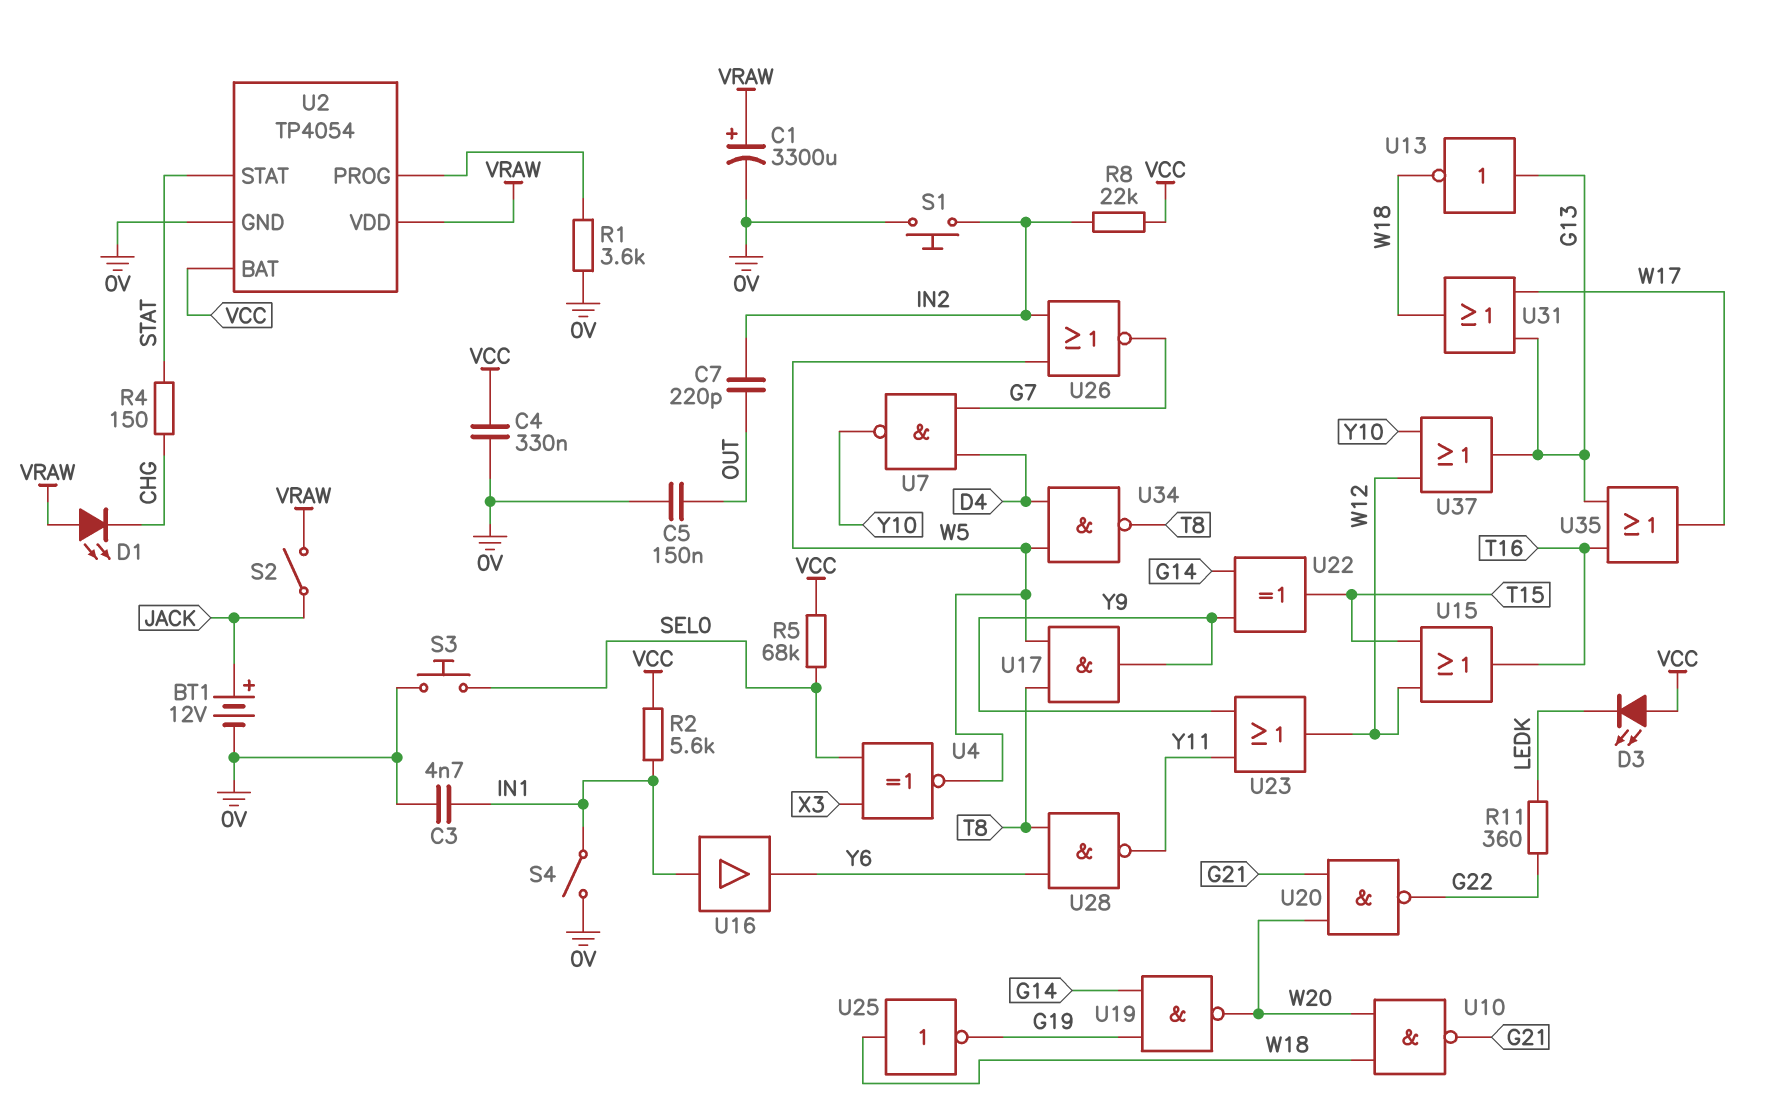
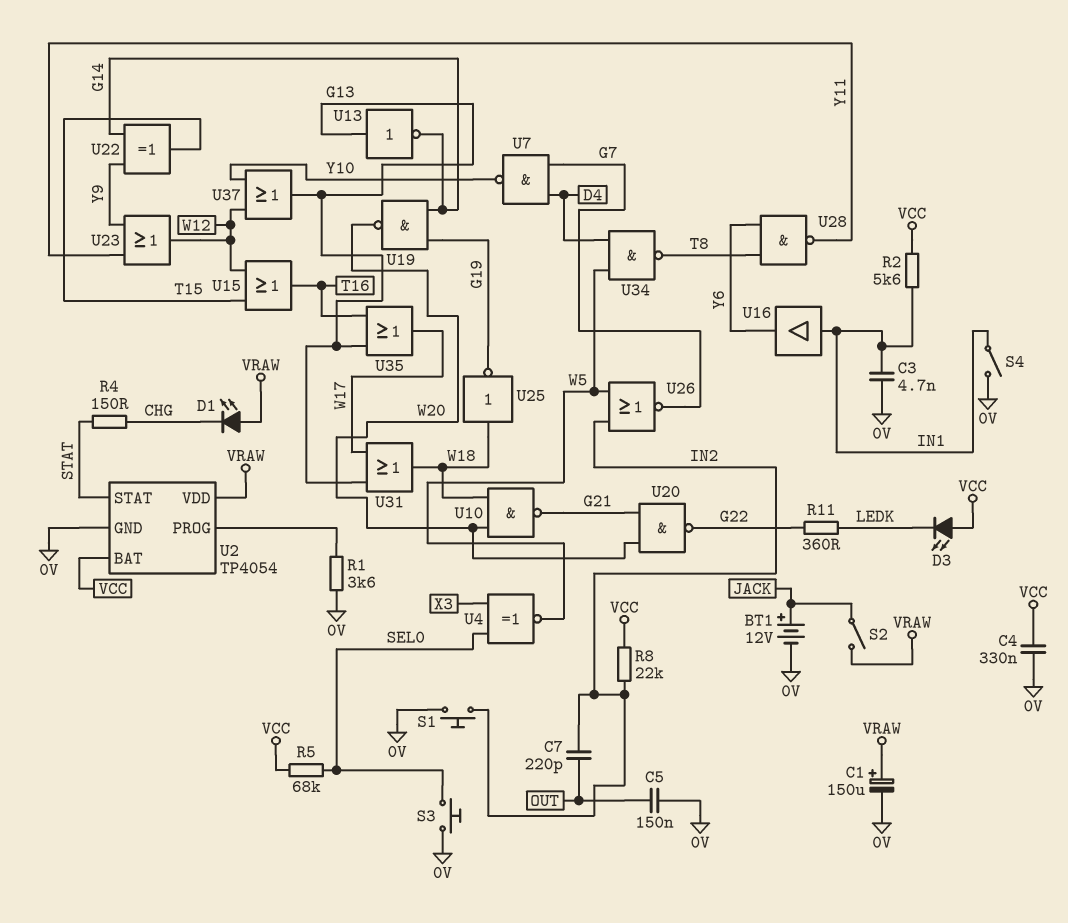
C1: 3300uF (plus VRAW, minus 0V) -> 150uF (plus VRAW, minus 0V)
U13: NOT (in G13, out W18) -> NOT (in G13, out G14)
U17: AND (in T8, in W5, out Y9) -> none

